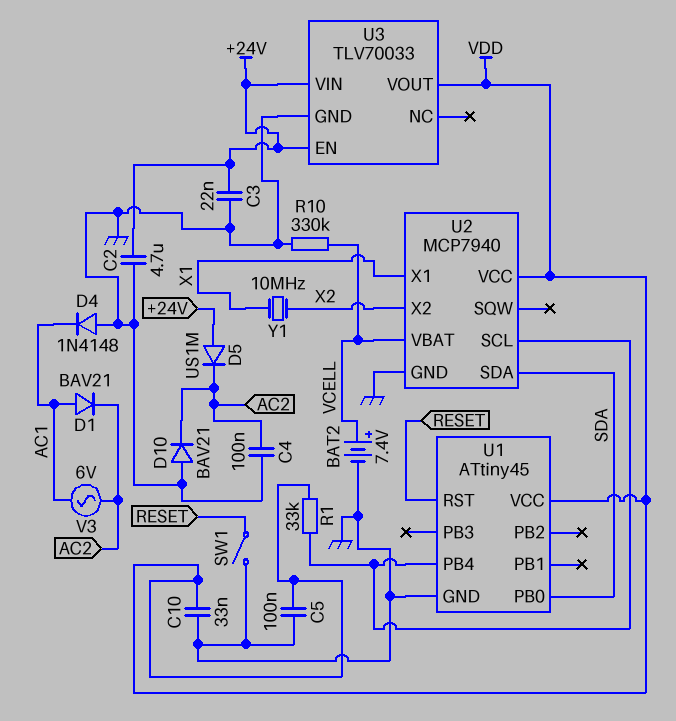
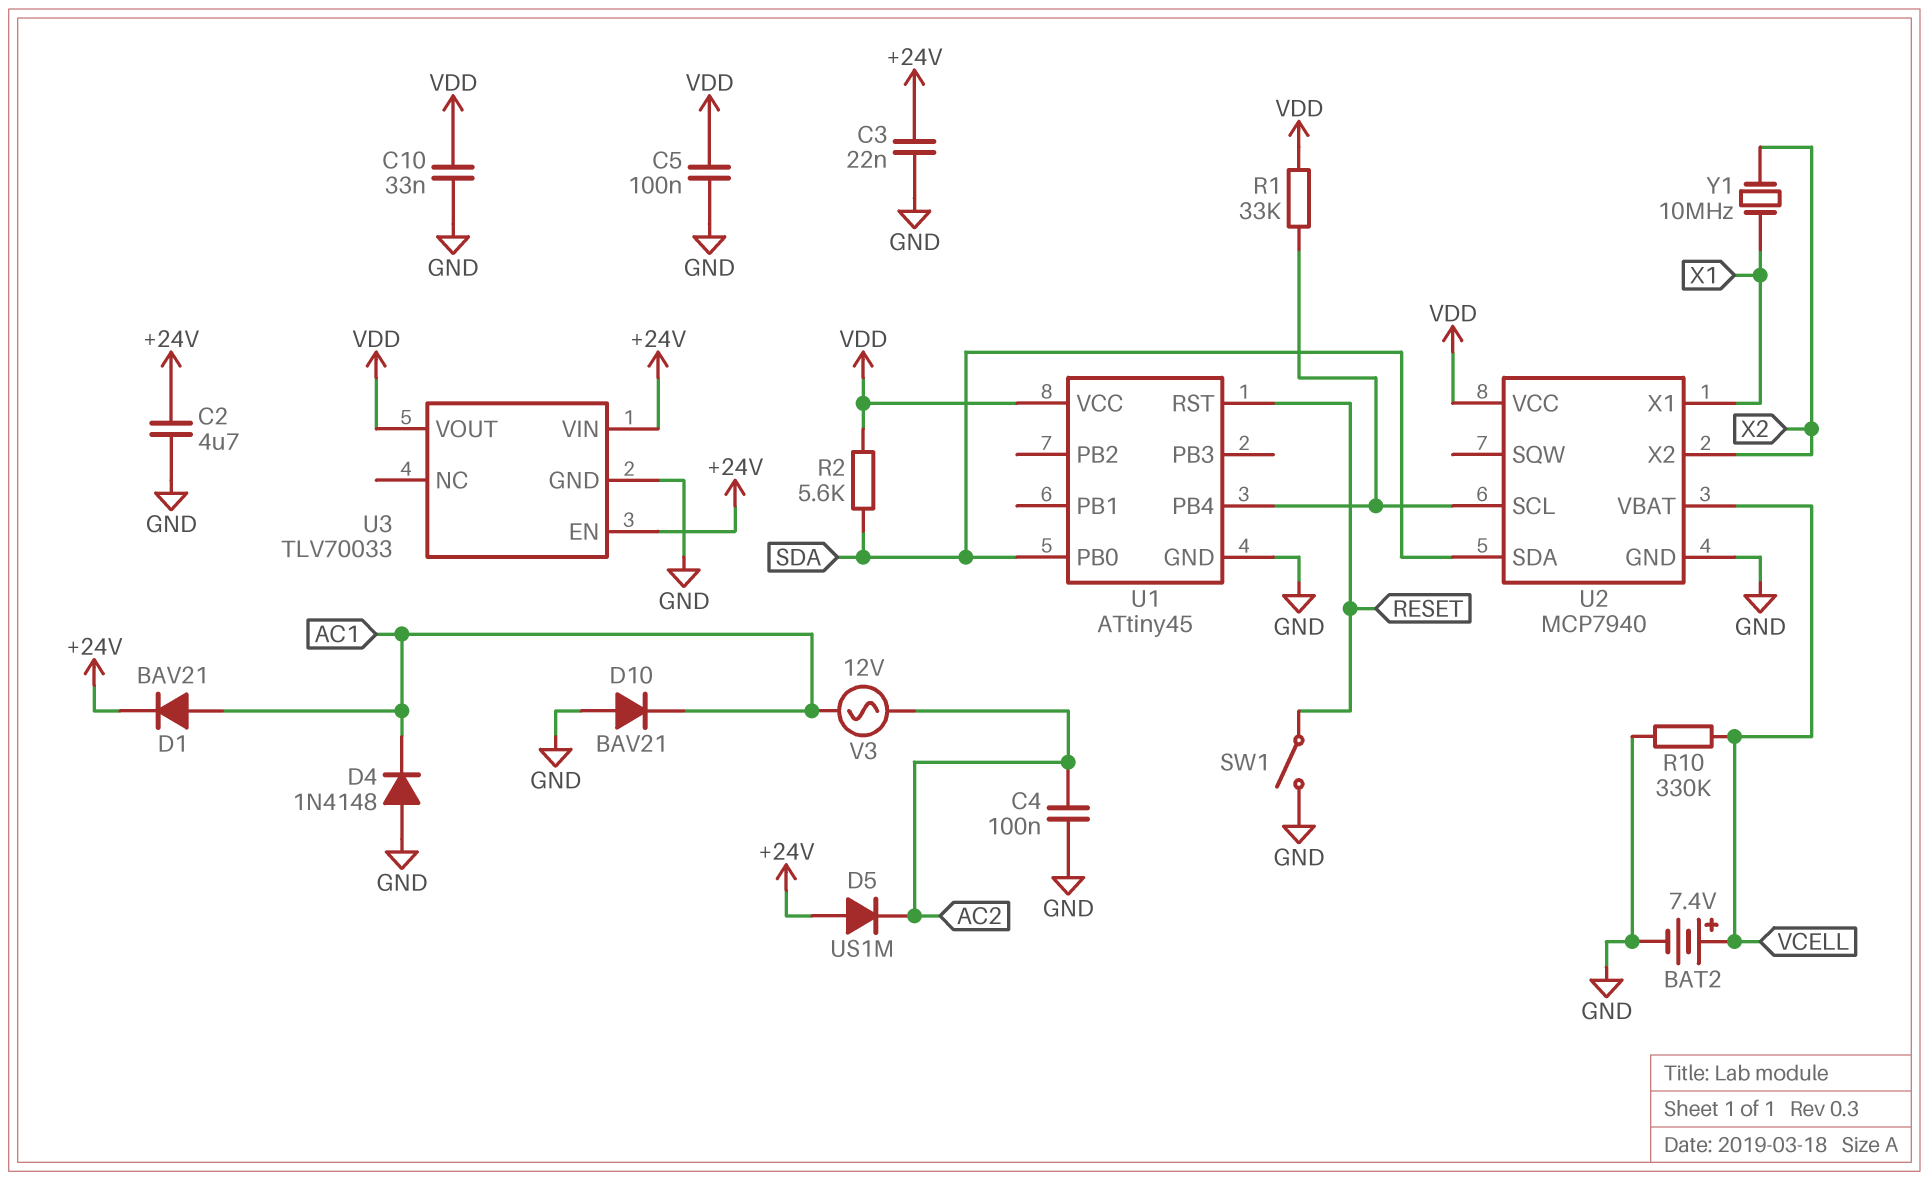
D1: diode BAV21 (A AC1, K AC2) -> diode BAV21 (A AC1, K +24V)
D10: diode BAV21 (A GND, K AC2) -> diode BAV21 (A GND, K AC1)
R2: none -> 5.6k (SDA, VDD)
V3: AC 6V (AC1, AC2) -> AC 12V (AC1, AC2)

